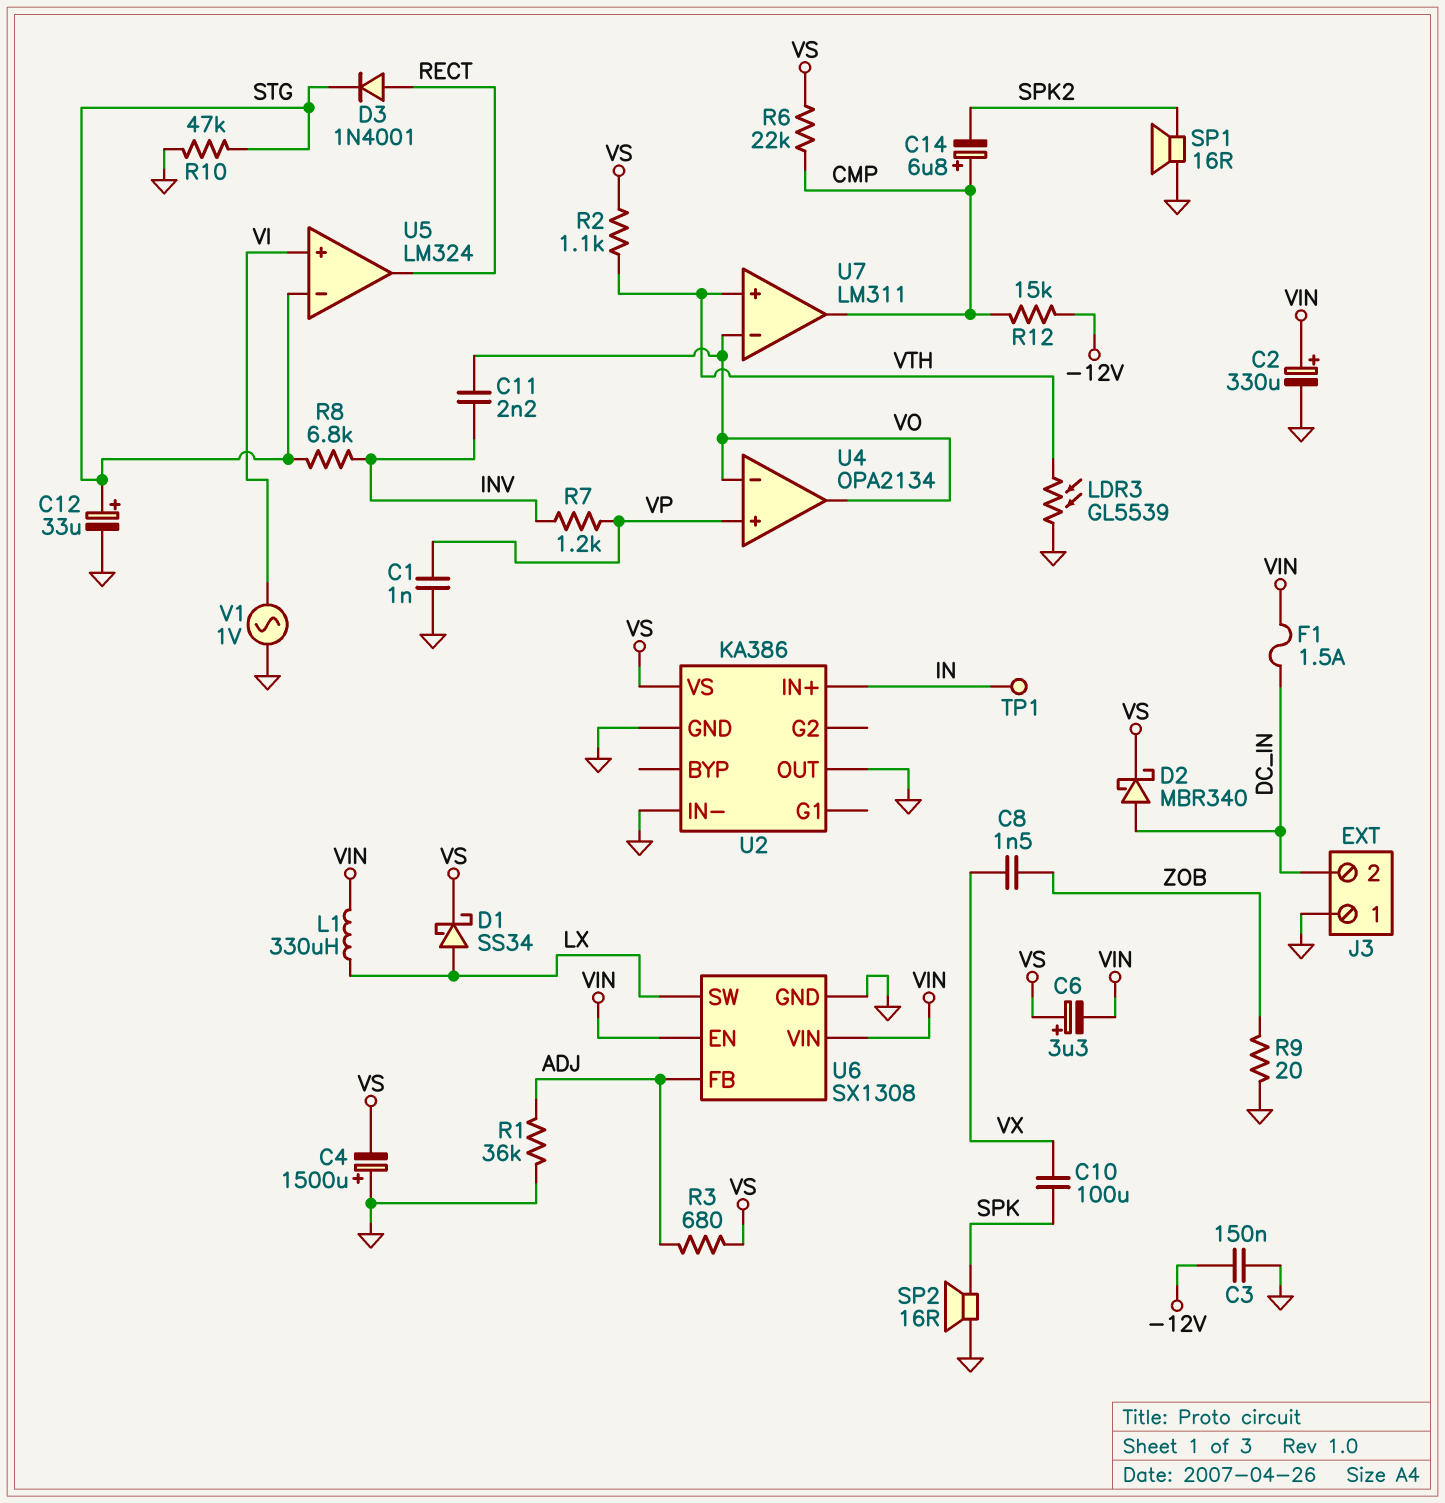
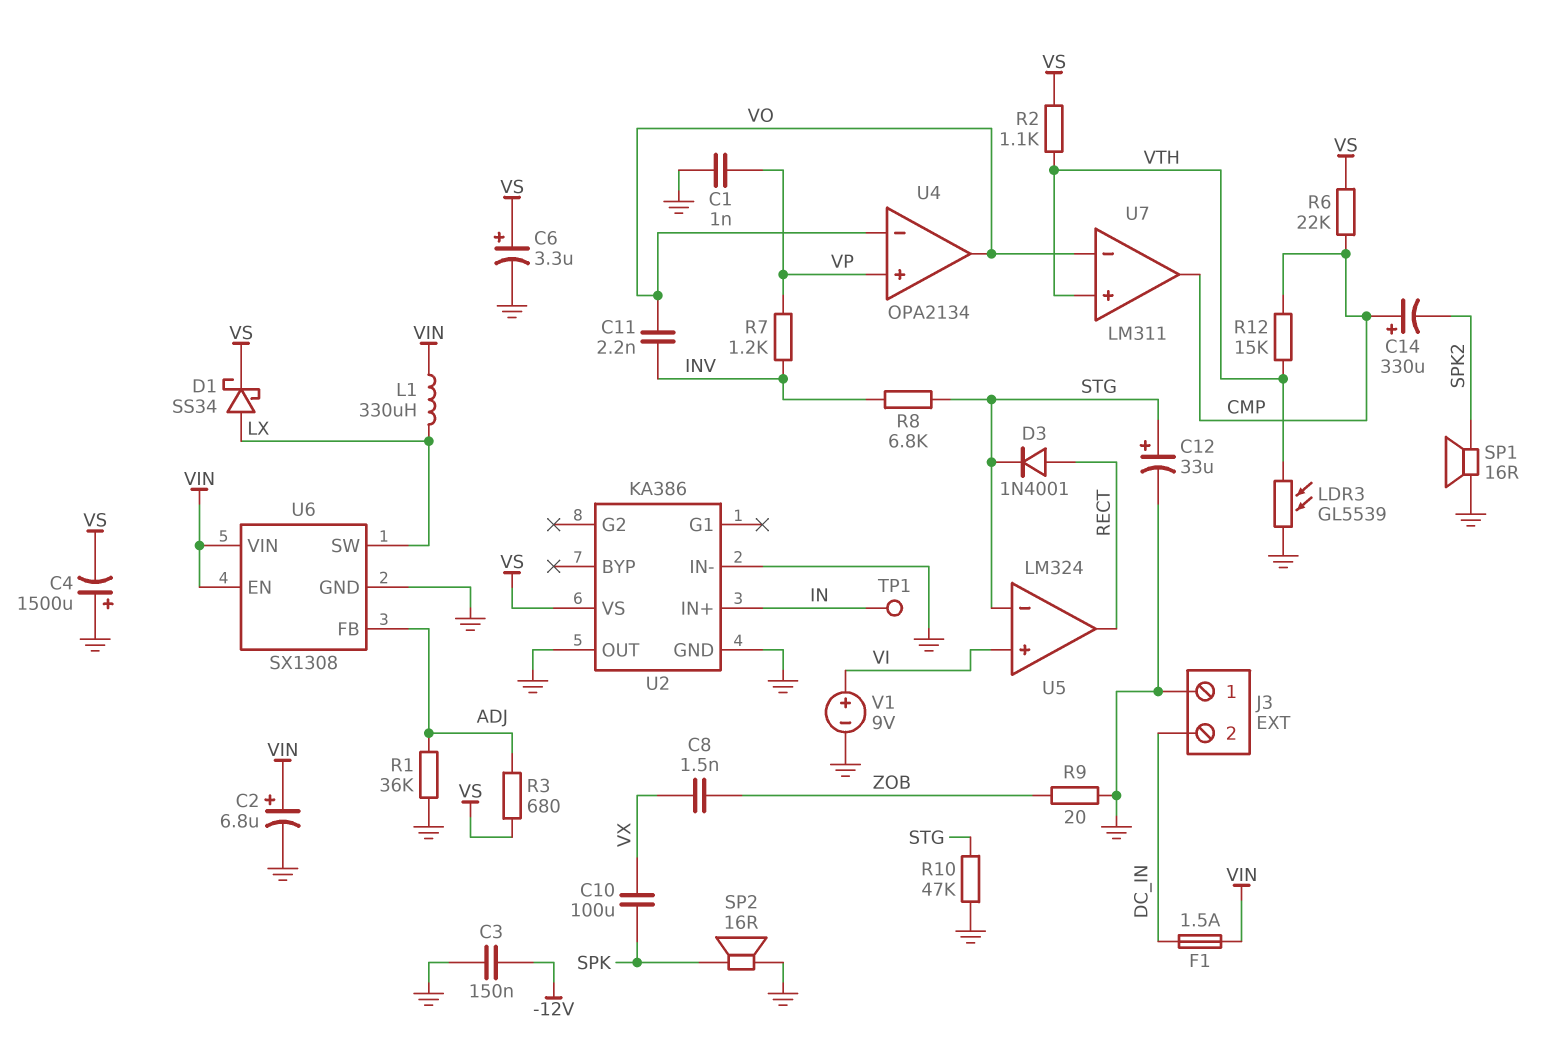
C2: 330uF (plus VIN, minus GND) -> 6.8uF (plus VIN, minus GND)
C6: 3.3uF (plus VS, minus VIN) -> 3.3uF (plus VS, minus GND)
C14: 6.8uF (plus CMP, minus SPK2) -> 330uF (plus CMP, minus SPK2)
D2: schottky MBR340 (A DC_IN, K VS) -> none
R12: 15k (-12V, CMP) -> 15k (CMP, VTH)
V1: AC 1V (GND, VI) -> 9V (plus VI, minus GND)

